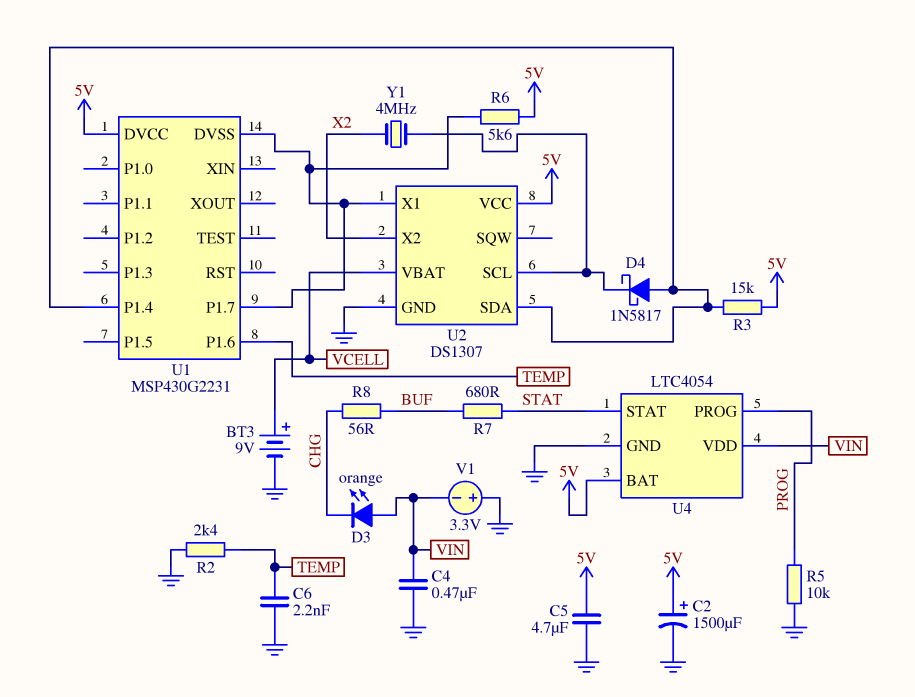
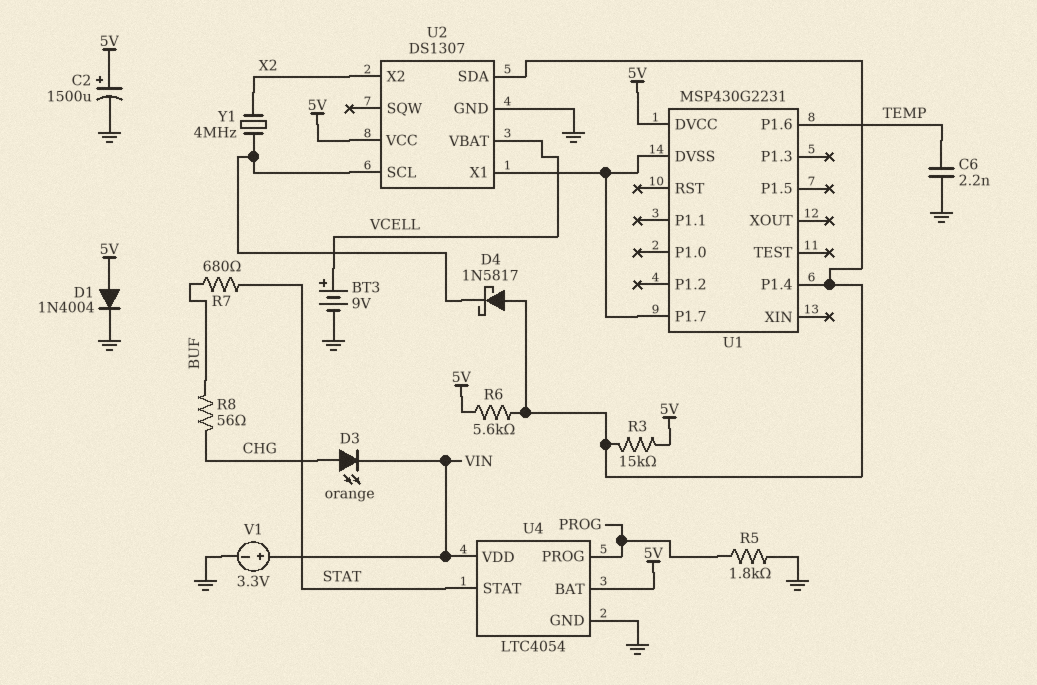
C4: 470nF (GND, VIN) -> none
C5: 4.7uF (5V, GND) -> none
D1: none -> diode 1N4004 (A 5V, K GND)
D3: LED orange (A VIN, K CHG) -> LED orange (A CHG, K VIN)
R2: 2.4k (GND, TEMP) -> none
R5: 10k (GND, PROG) -> 1.8k (GND, PROG)
R6: 5.6k (5V, U1/DVSS) -> 5.6k (5V, U1/P1.4)
V1: 3.3V (plus GND, minus VIN) -> 3.3V (plus VIN, minus GND)

